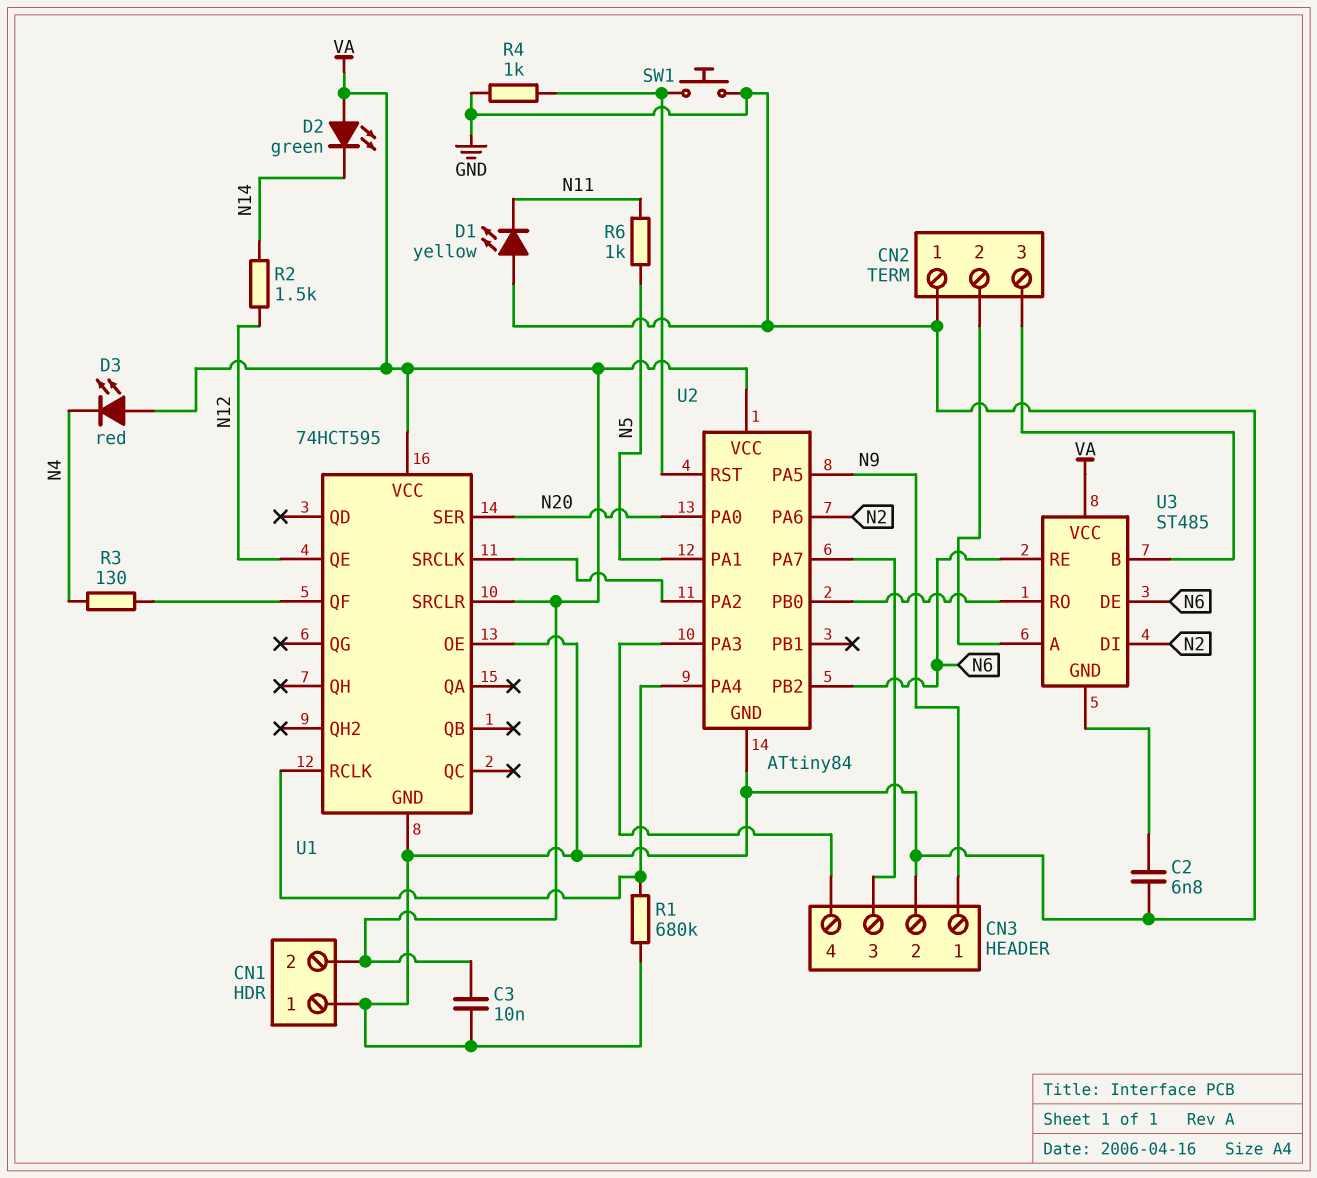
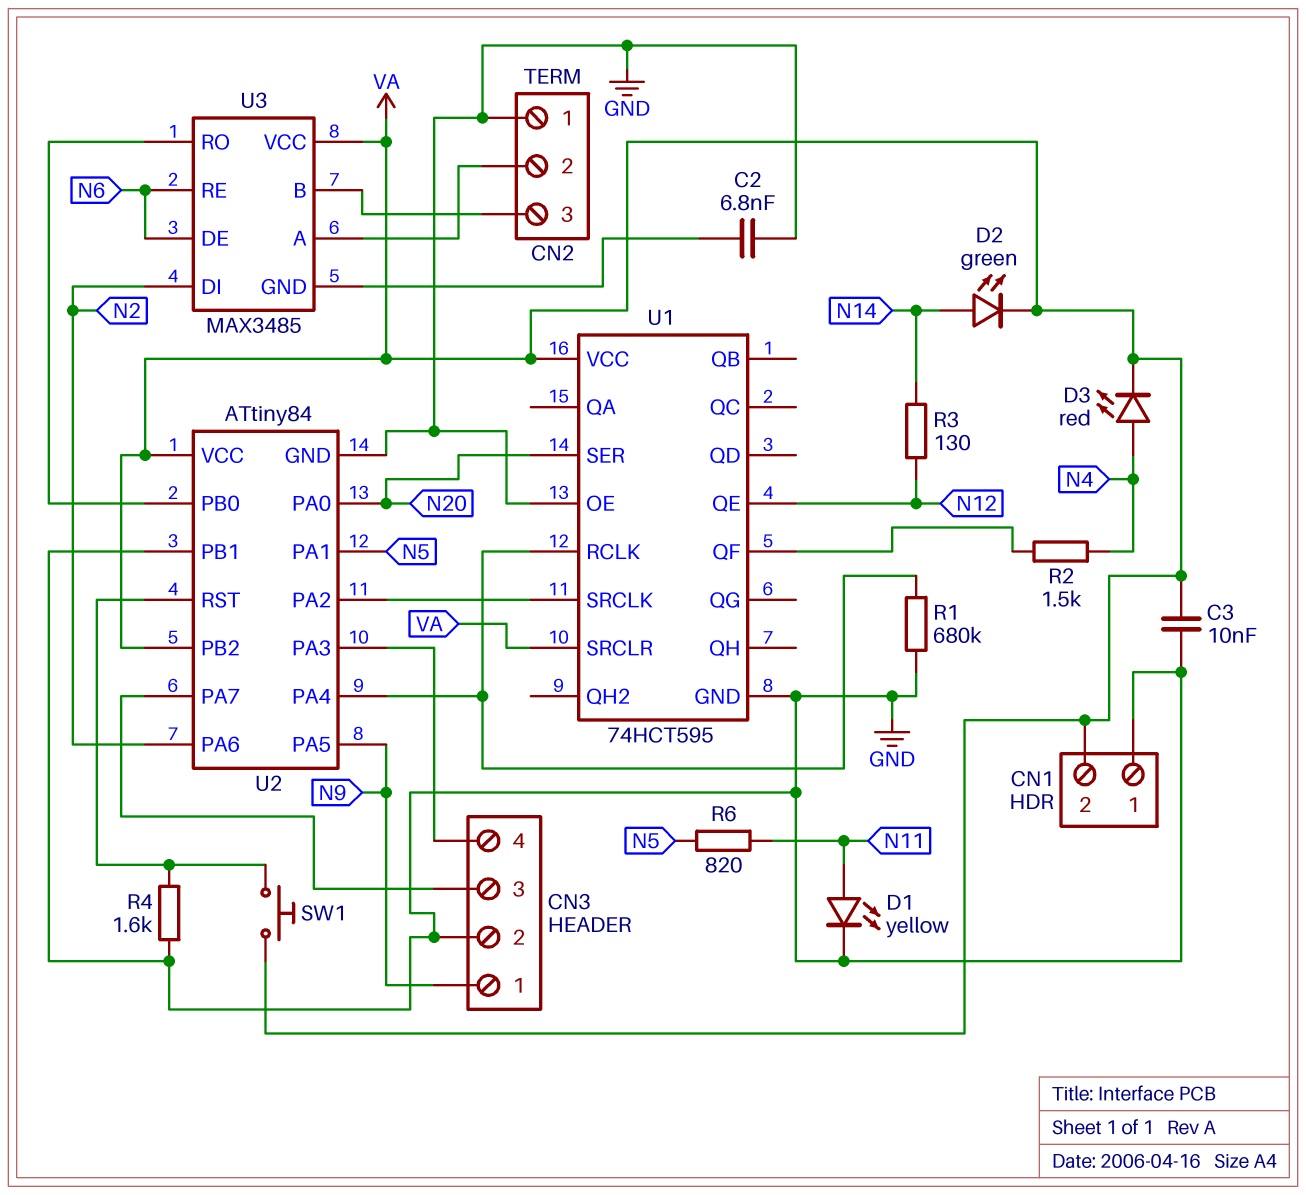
D1: LED yellow (A GND, K N11) -> LED yellow (A N11, K GND)
D2: LED green (A VA, K N14) -> LED green (A N14, K VA)
D3: LED red (A VA, K N4) -> LED red (A N4, K VA)
R2: 1.5k (N12, N14) -> 1.5k (N4, U1/QF)
R3: 130 (N4, U1/QF) -> 130 (N12, N14)
R4: 1k (GND, U2/RST) -> 1.6k (GND, U2/RST)
R6: 1k (N5, N11) -> 820 (N5, N11)
SW1: button (GND, U2/RST) -> button (U2/RST, VA)
U2 pin PB1: none -> GND
U2 pin PB2: N6 -> VA
U3: ST485 -> MAX3485

